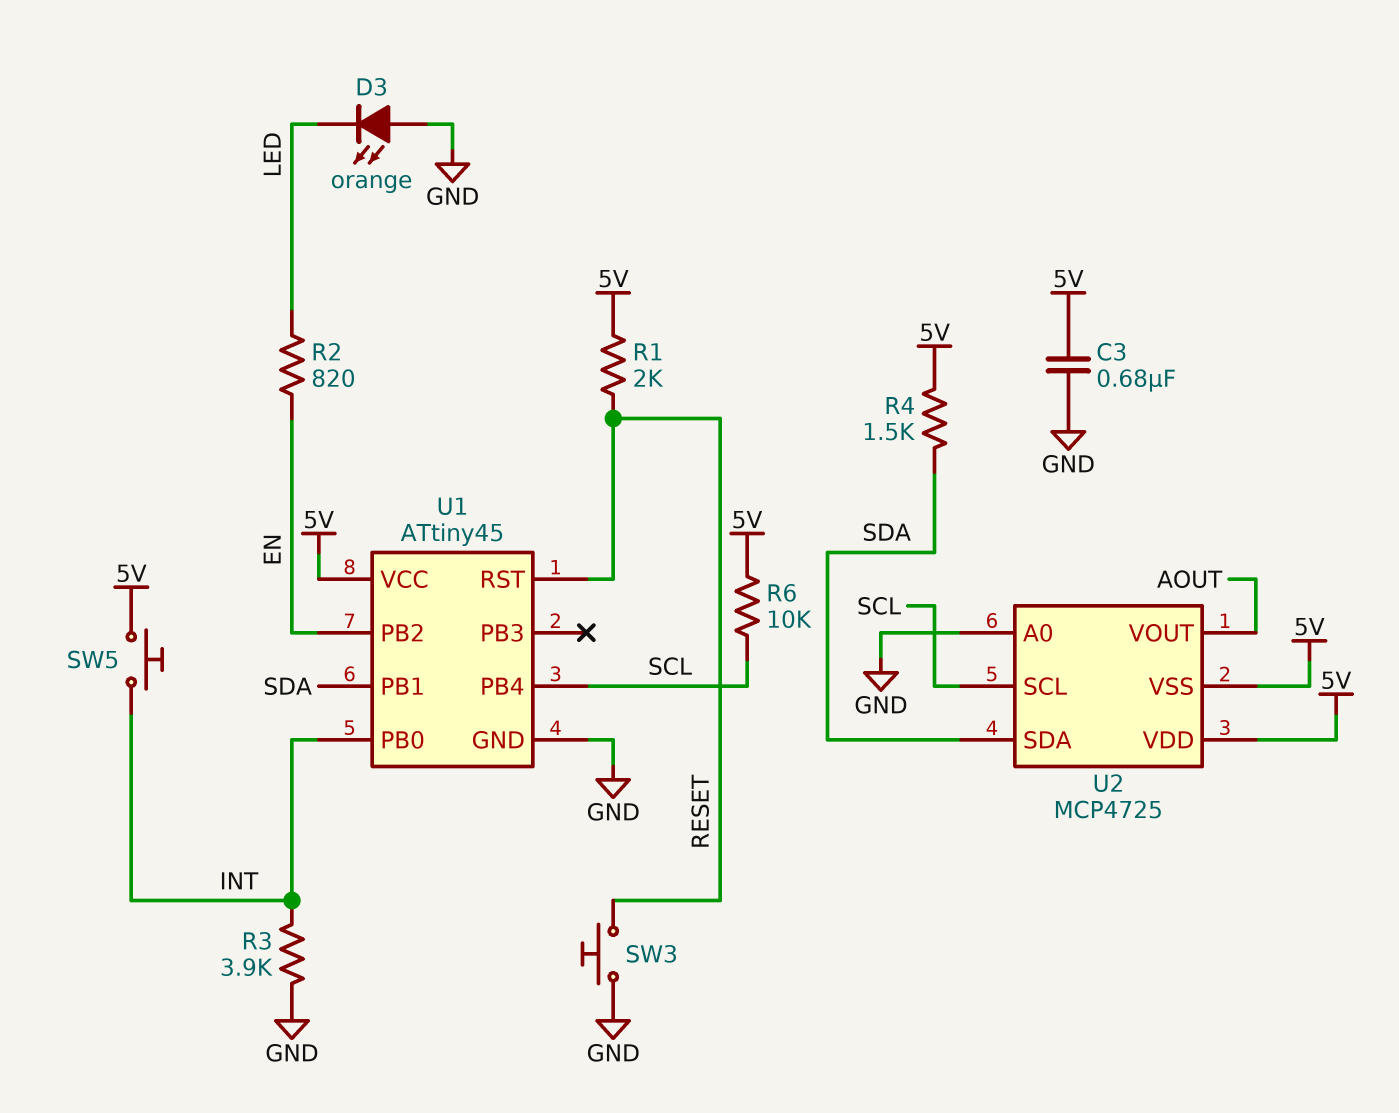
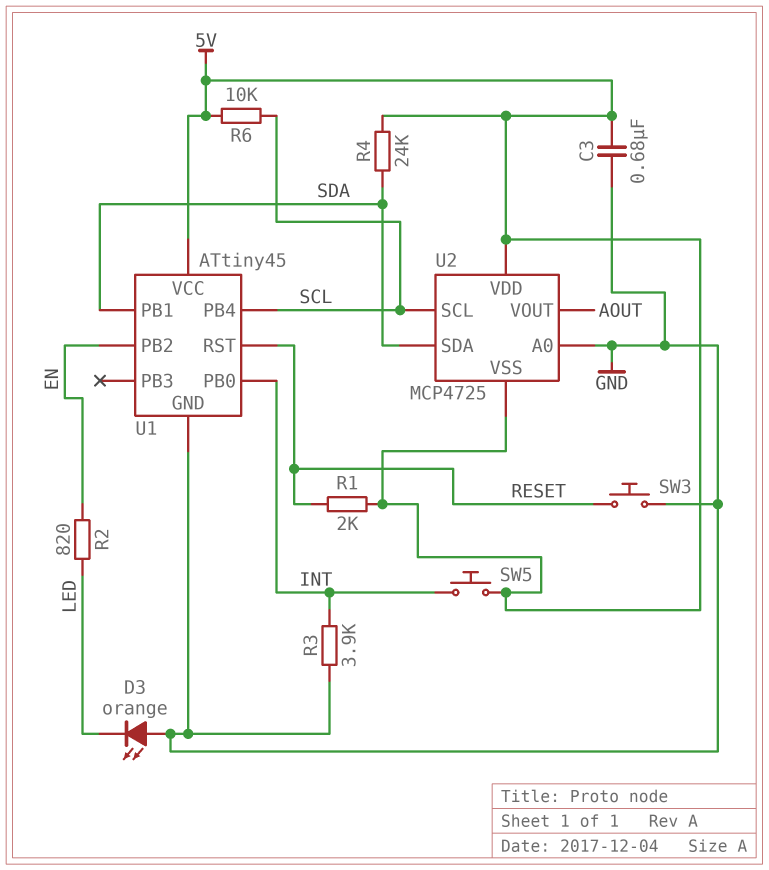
R4: 1.5k (5V, SDA) -> 24k (5V, SDA)

